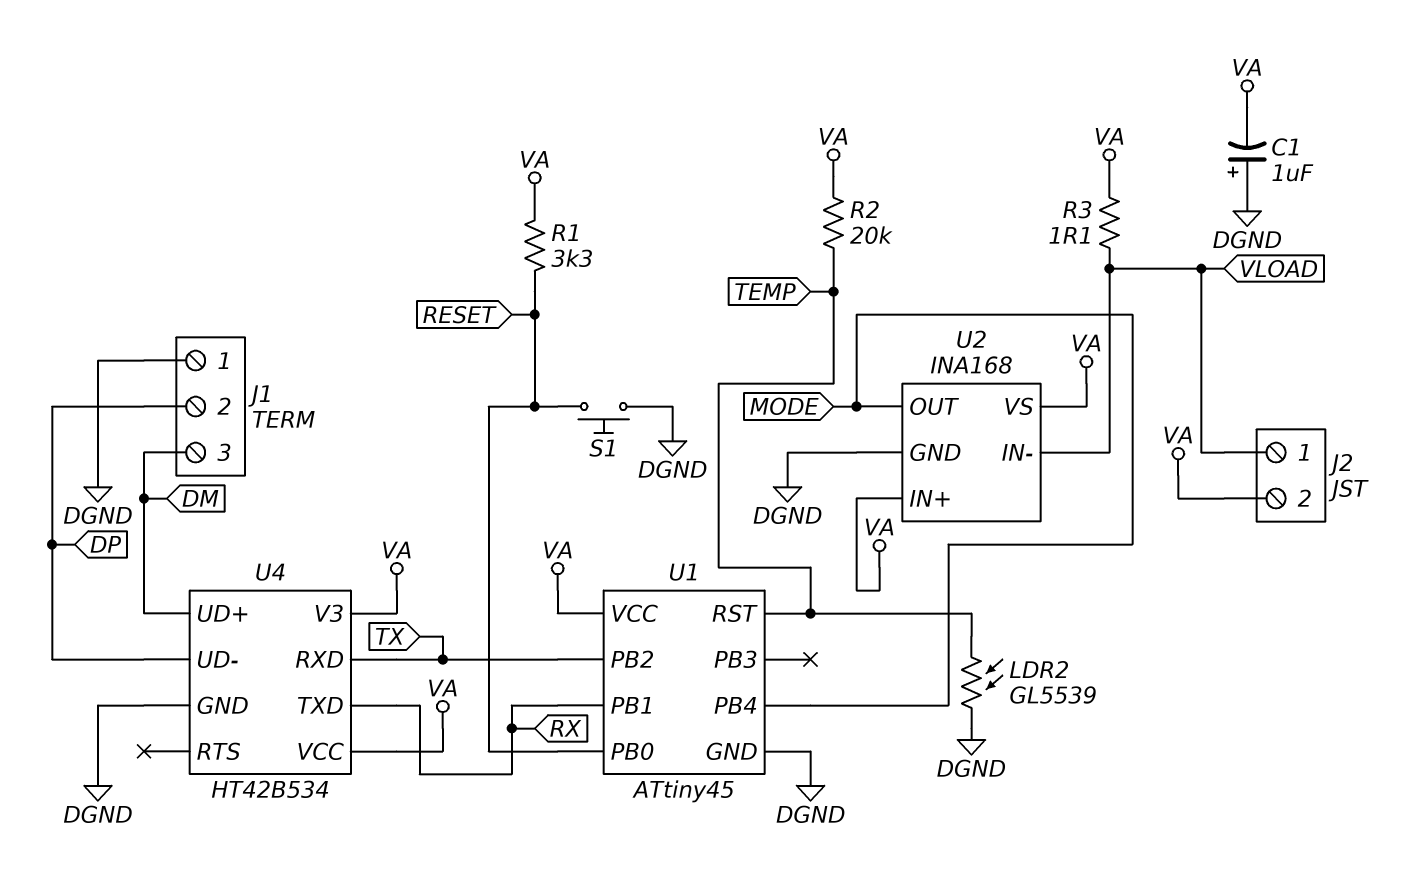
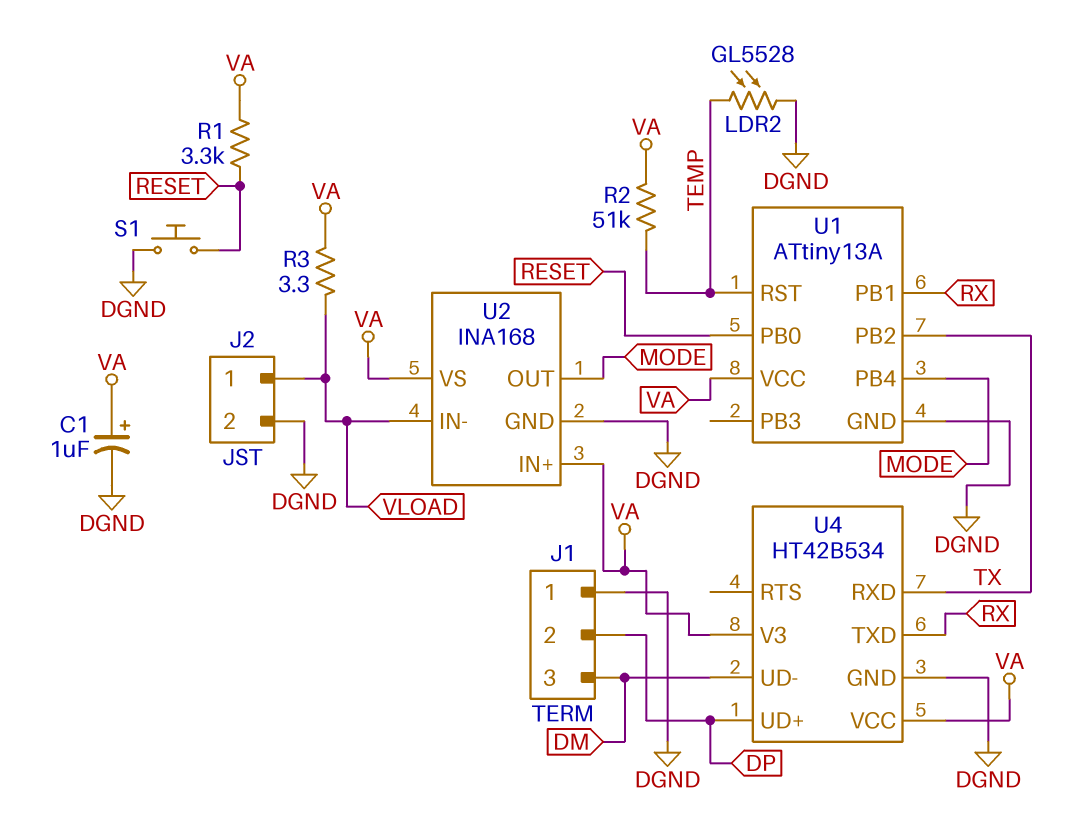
C1: 1uF (plus DGND, minus VA) -> 1uF (plus VA, minus DGND)
J2 pin 2: VA -> DGND
LDR2: GL5539 (DGND, TEMP) -> GL5528 (DGND, TEMP)
R2: 20k (TEMP, VA) -> 51k (TEMP, VA)
R3: 1.1 (VA, VLOAD) -> 3.3 (VA, VLOAD)
U1: ATtiny45 -> ATtiny13A
U4 pin UD+: DM -> DP
U4 pin UD-: DP -> DM

